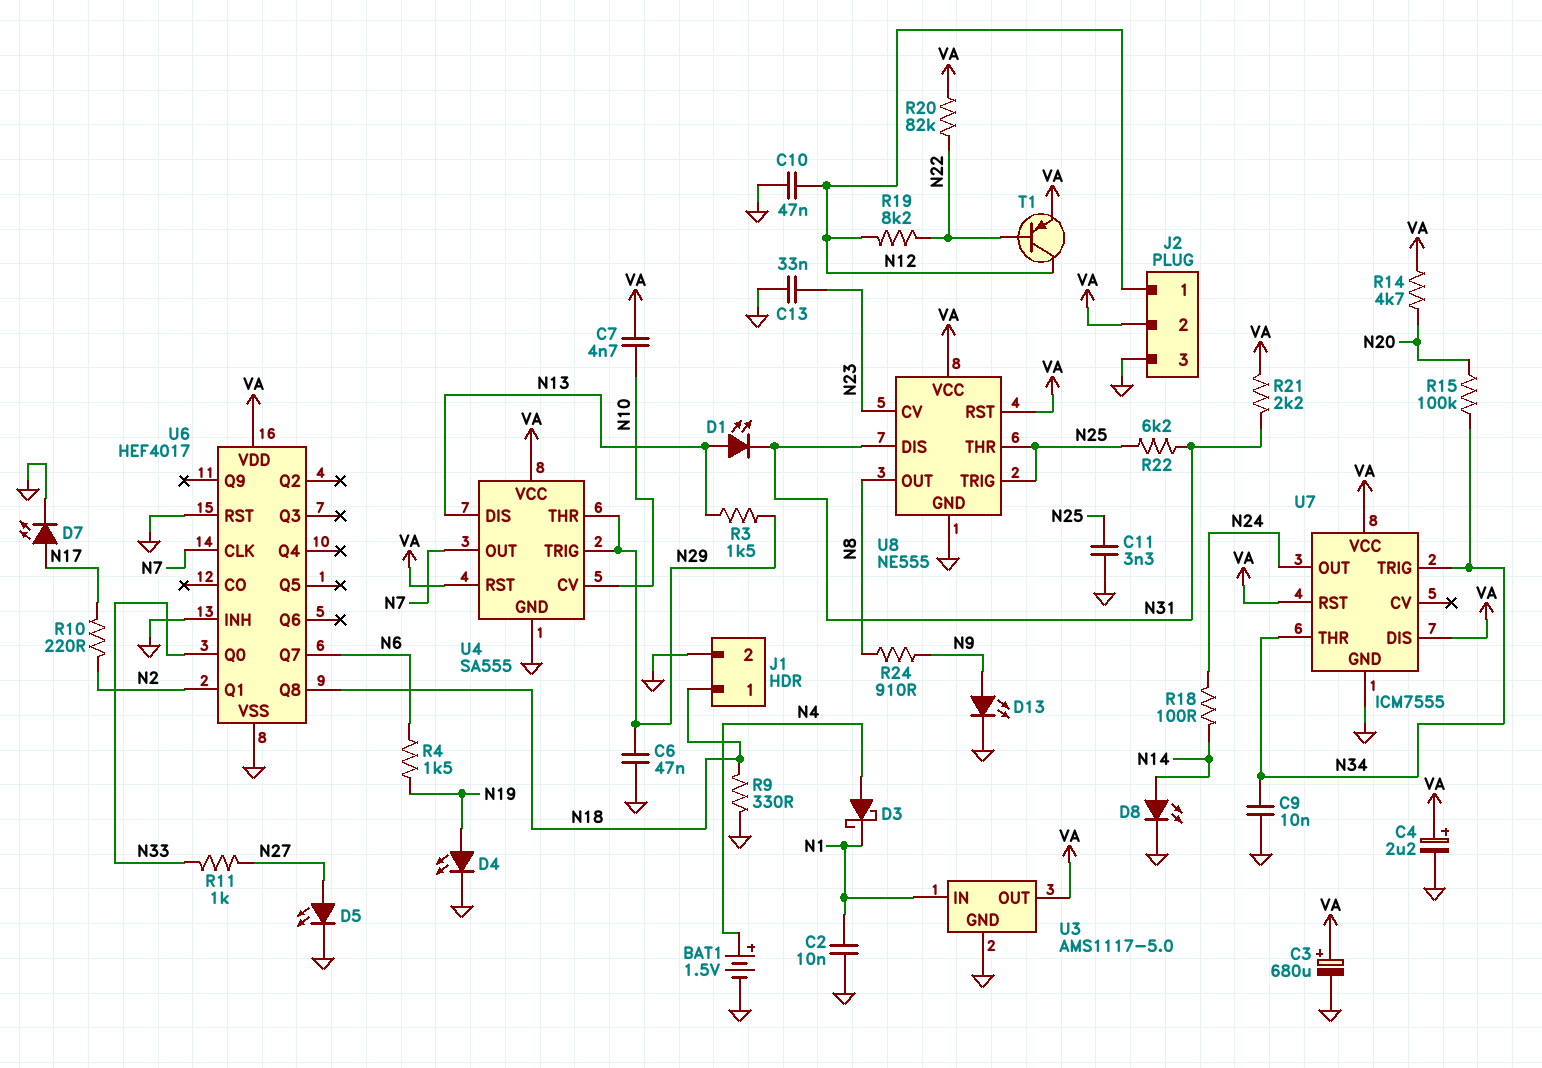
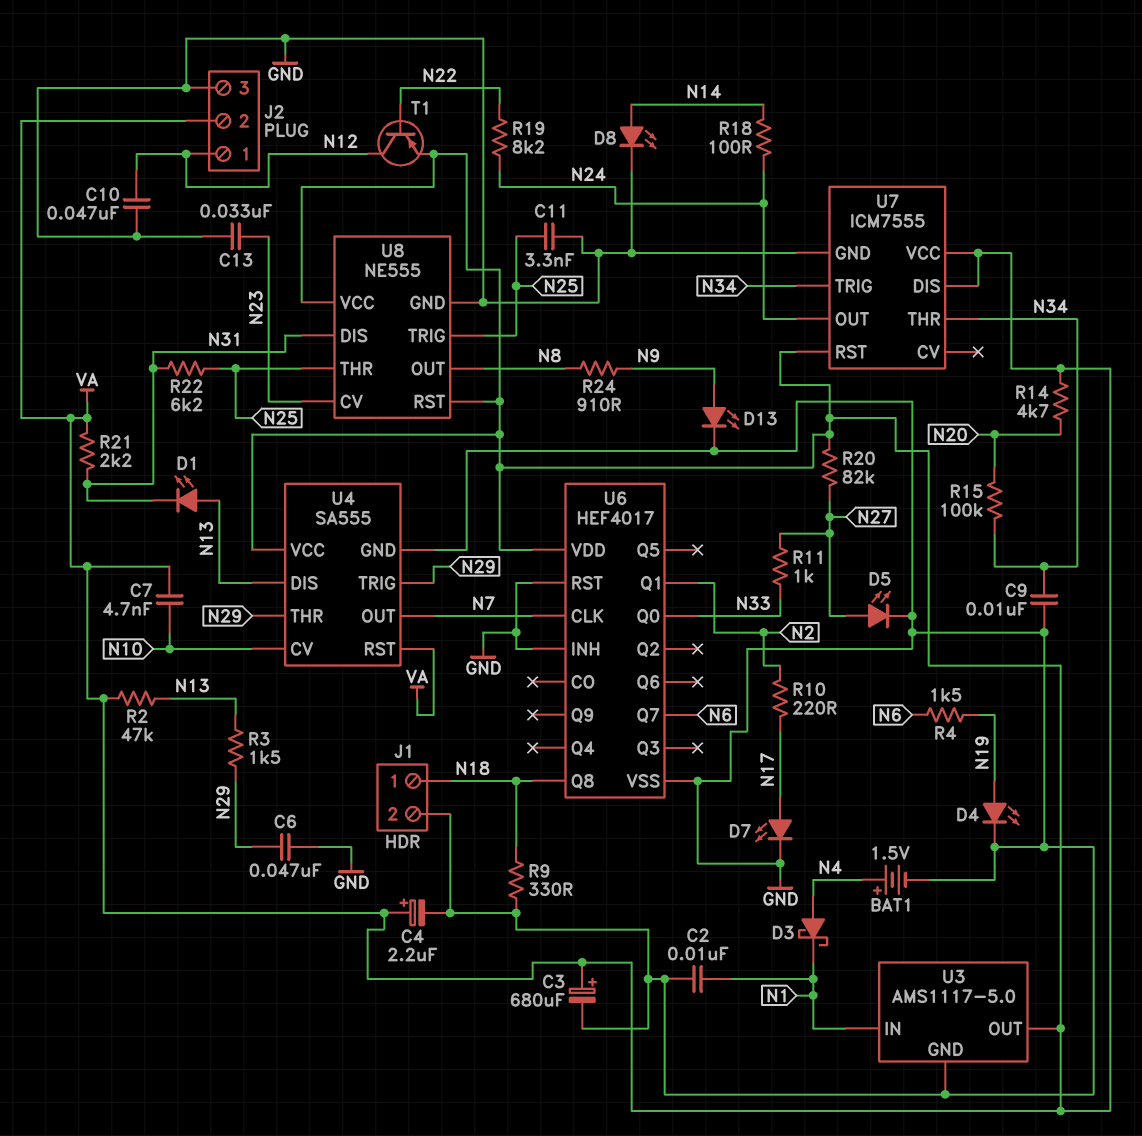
R2: none -> 47k (N13, VA)
R19: 8.2k (N12, N22) -> 8.2k (N22, N24)
R20: 82k (N22, VA) -> 82k (N27, VA)

